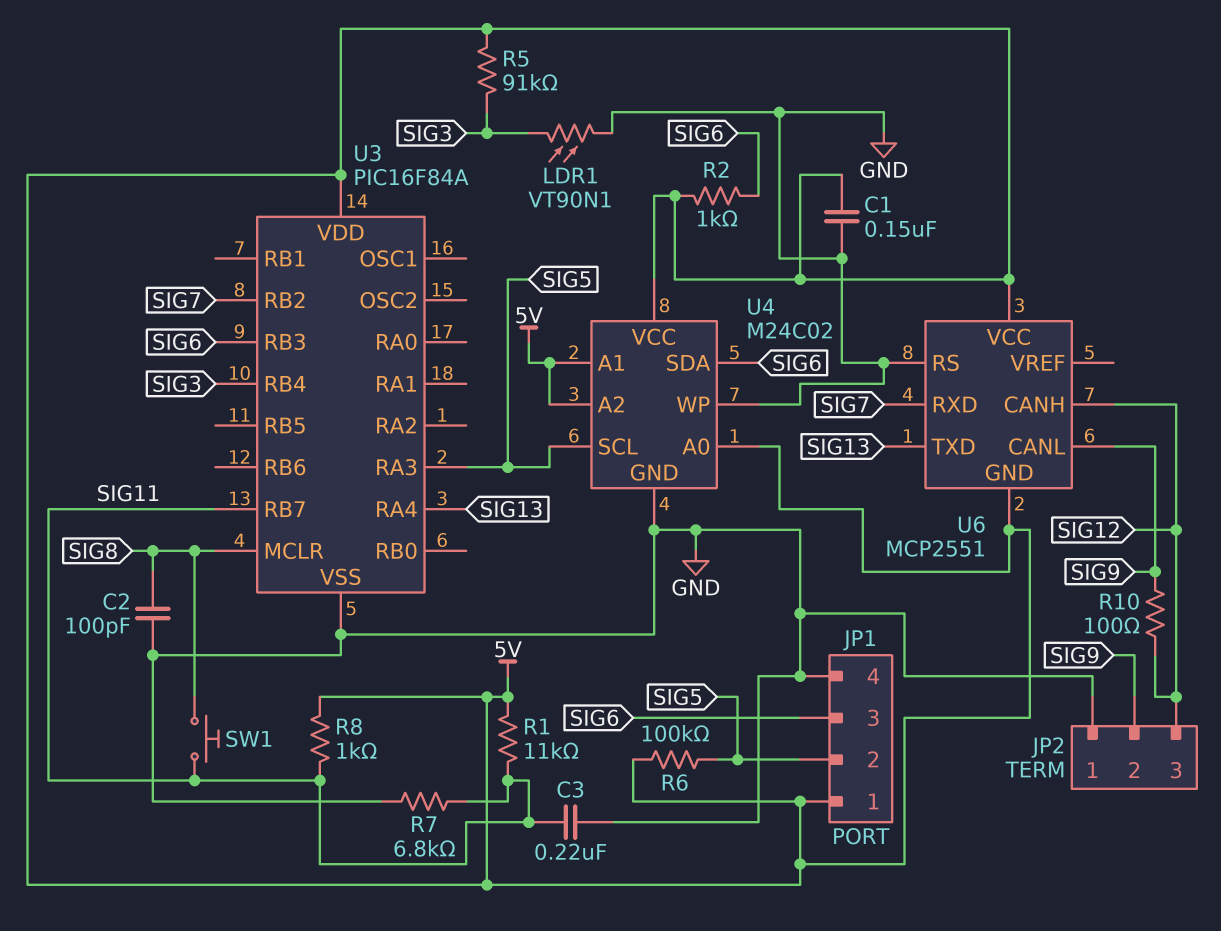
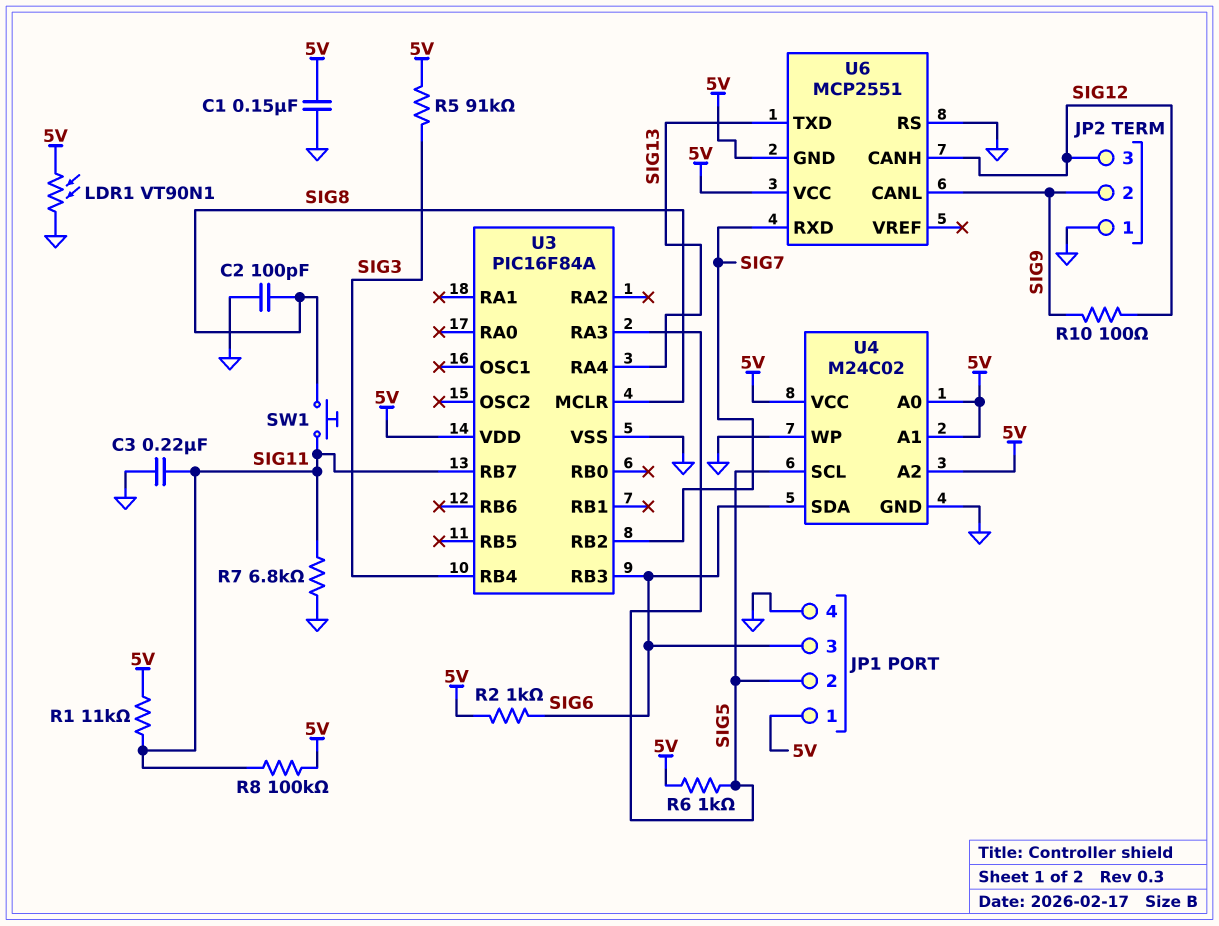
LDR1: VT90N1 (GND, SIG3) -> VT90N1 (5V, GND)
R6: 100k (5V, SIG5) -> 1k (5V, SIG5)
R8: 1k (5V, SIG11) -> 100k (5V, SIG11)

